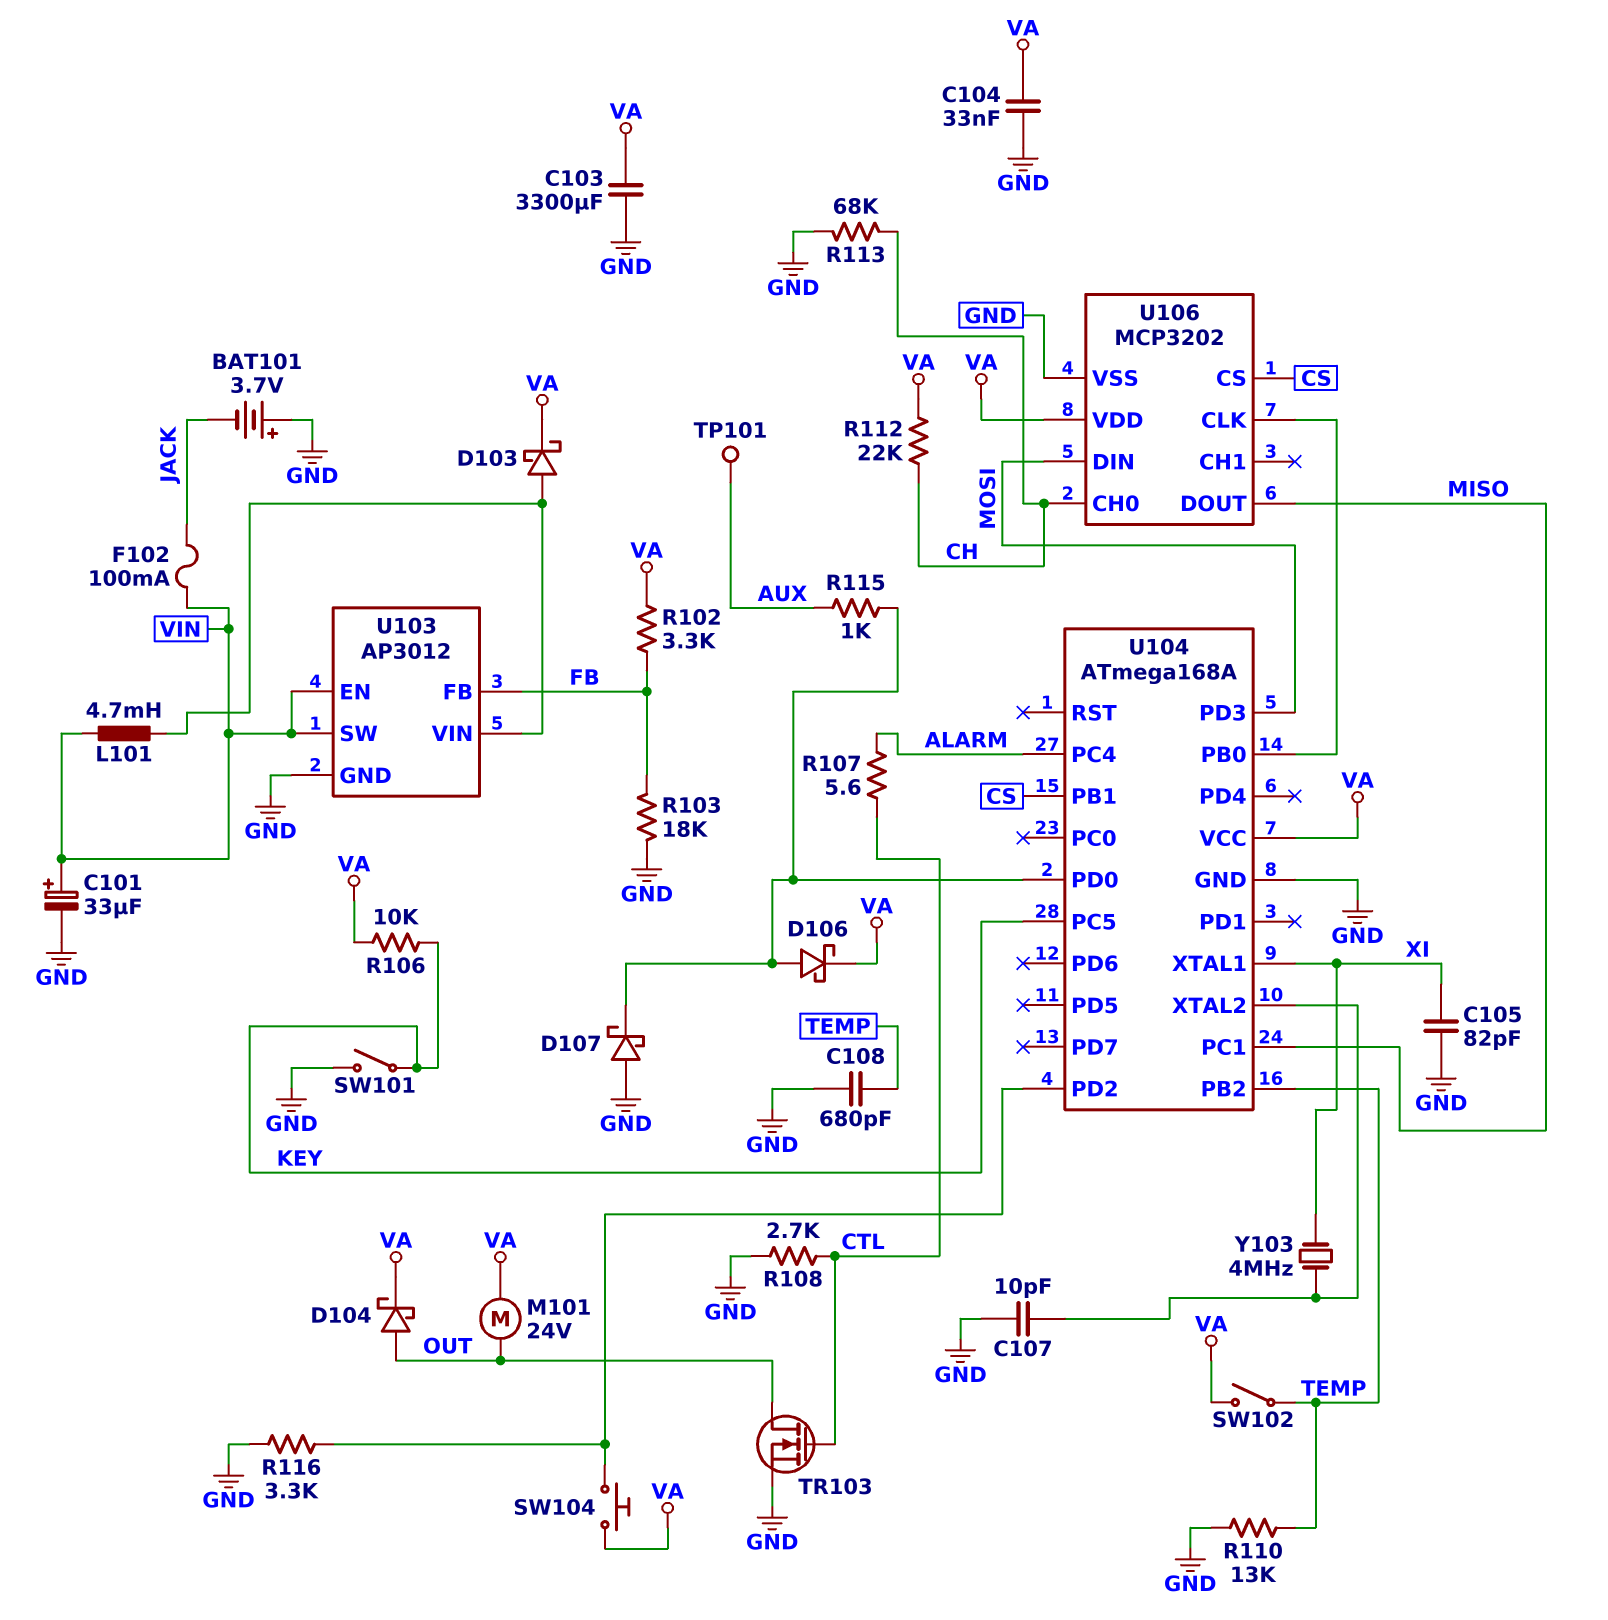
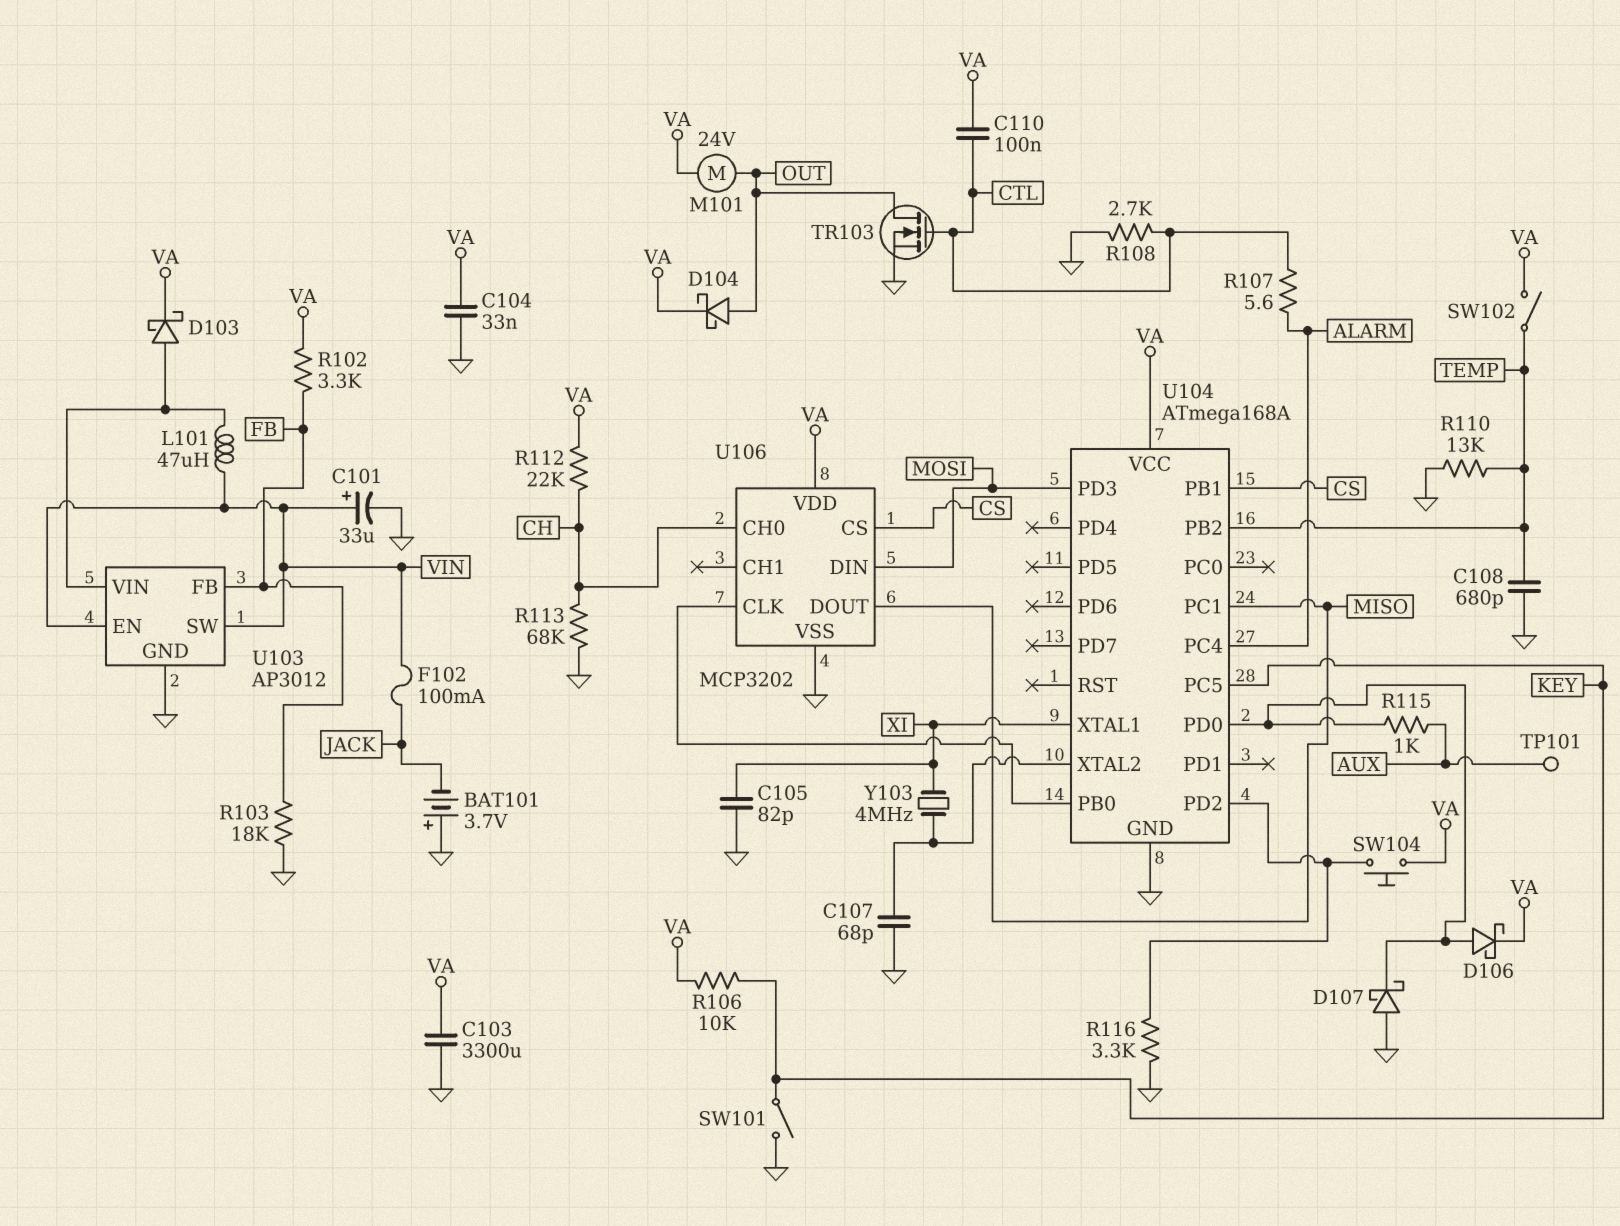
C107: 10pF (GND, U104/XTAL2) -> 68pF (GND, U104/XTAL2)
C110: none -> 100nF (CTL, VA)
L101: 4.7mH (U103/VIN, VIN) -> 47uH (U103/VIN, VIN)

